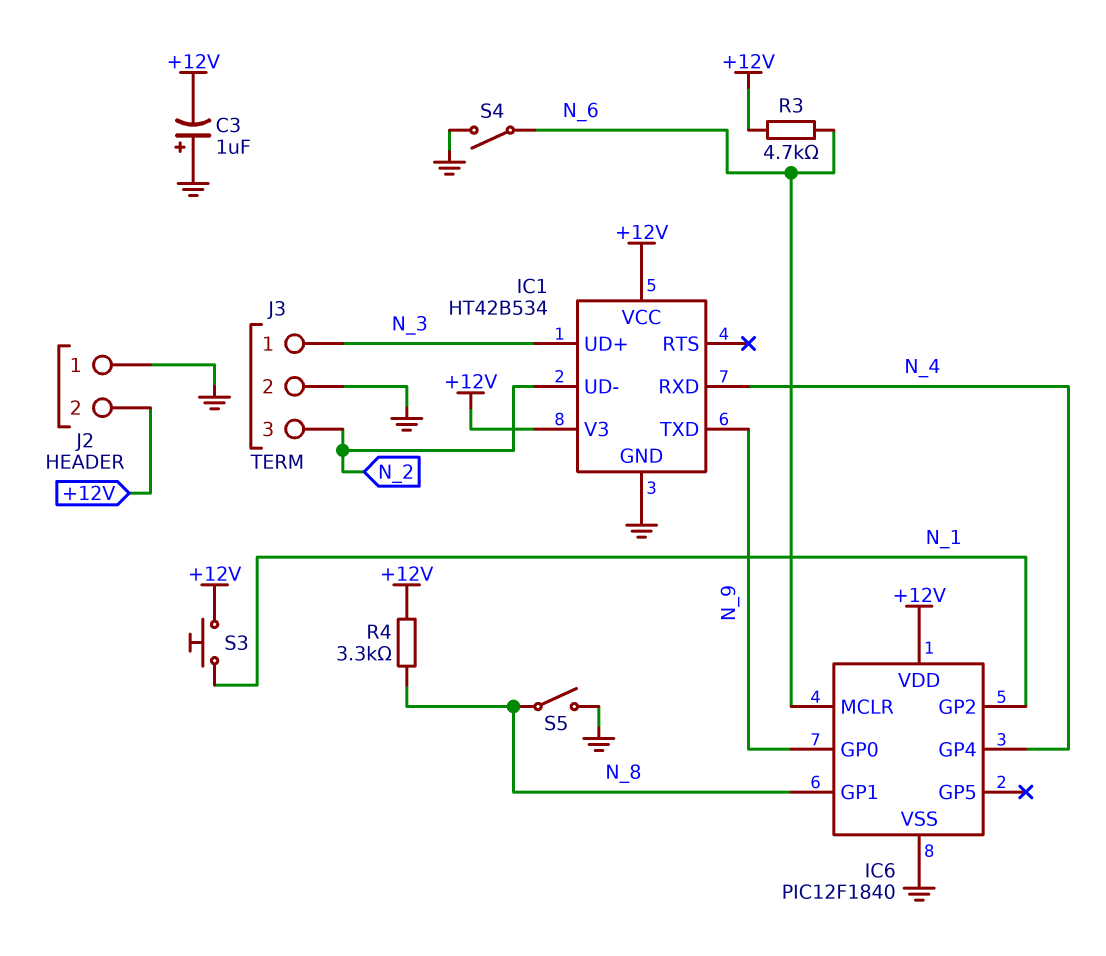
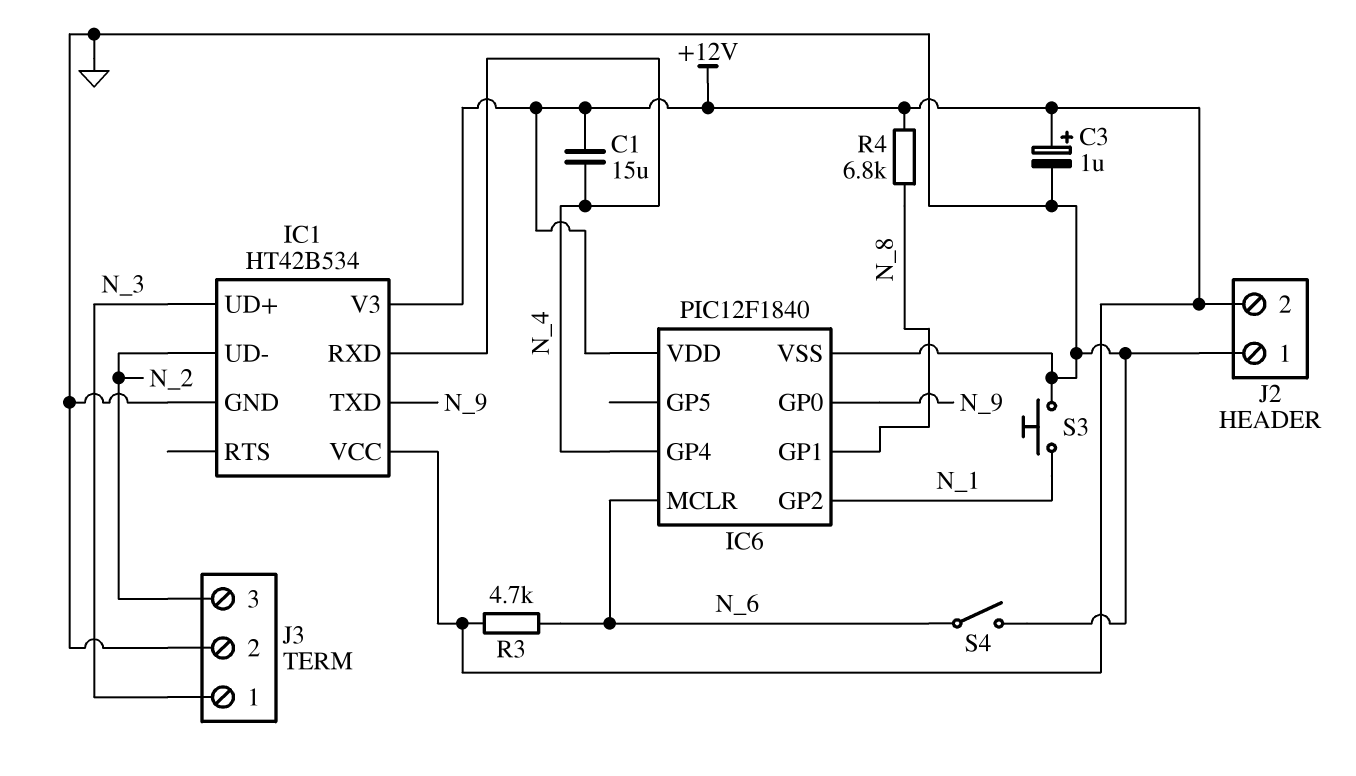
C1: none -> 15uF (+12V, N_4)
C3: 1uF (plus GND, minus +12V) -> 1uF (plus +12V, minus GND)
R4: 3.3k (+12V, N_8) -> 6.8k (+12V, N_8)
S3: button (+12V, N_1) -> button (GND, N_1)
S5: switch (GND, N_8) -> none

